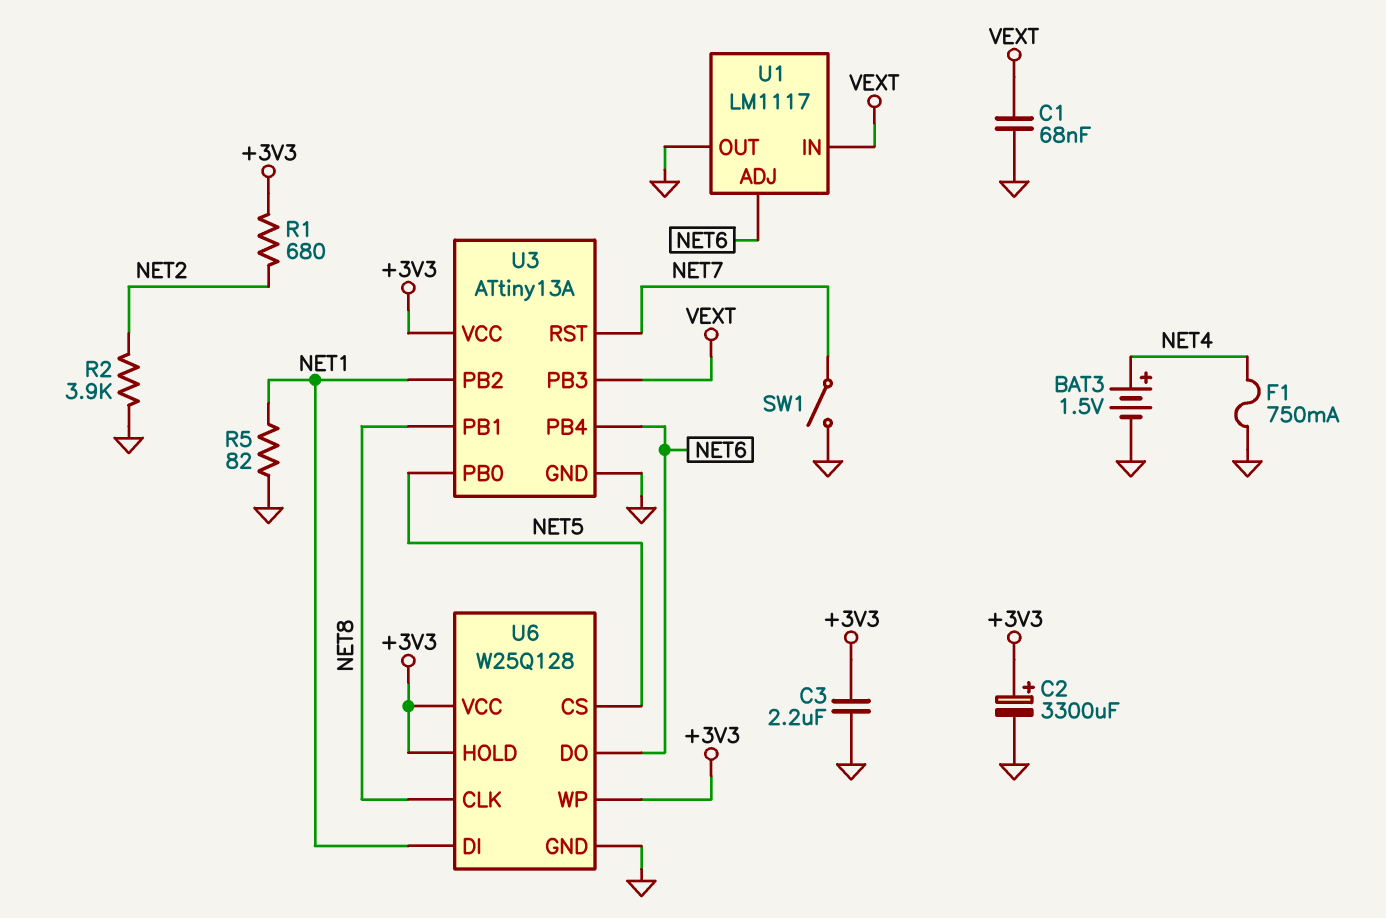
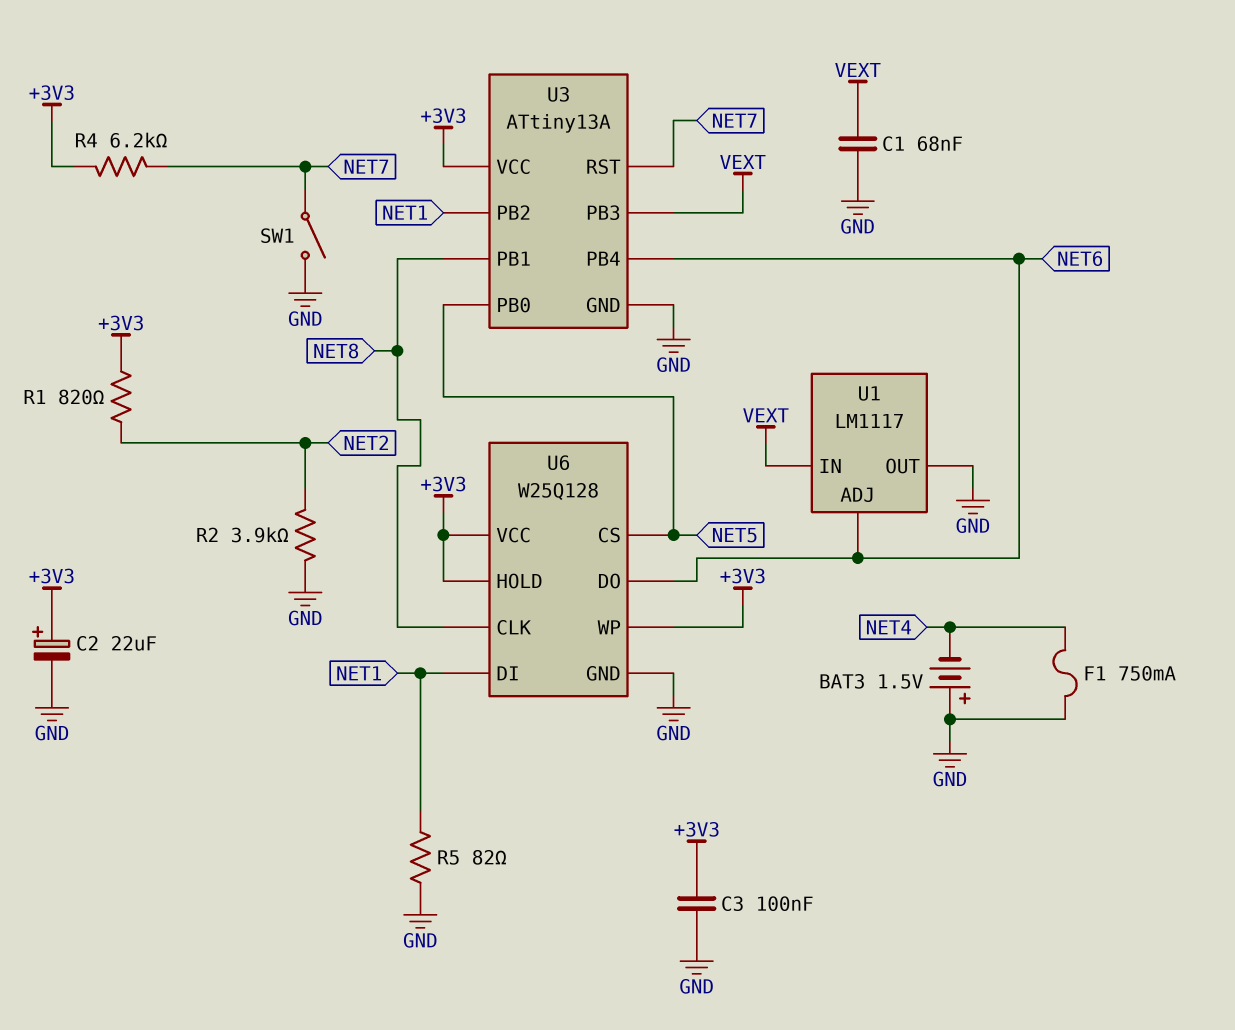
BAT3: 1.5V (plus NET4, minus GND) -> 1.5V (plus GND, minus NET4)
C2: 3300uF (plus +3V3, minus GND) -> 22uF (plus +3V3, minus GND)
C3: 2.2uF (+3V3, GND) -> 100nF (+3V3, GND)
R1: 680 (+3V3, NET2) -> 820 (+3V3, NET2)
R4: none -> 6.2k (+3V3, NET7)

